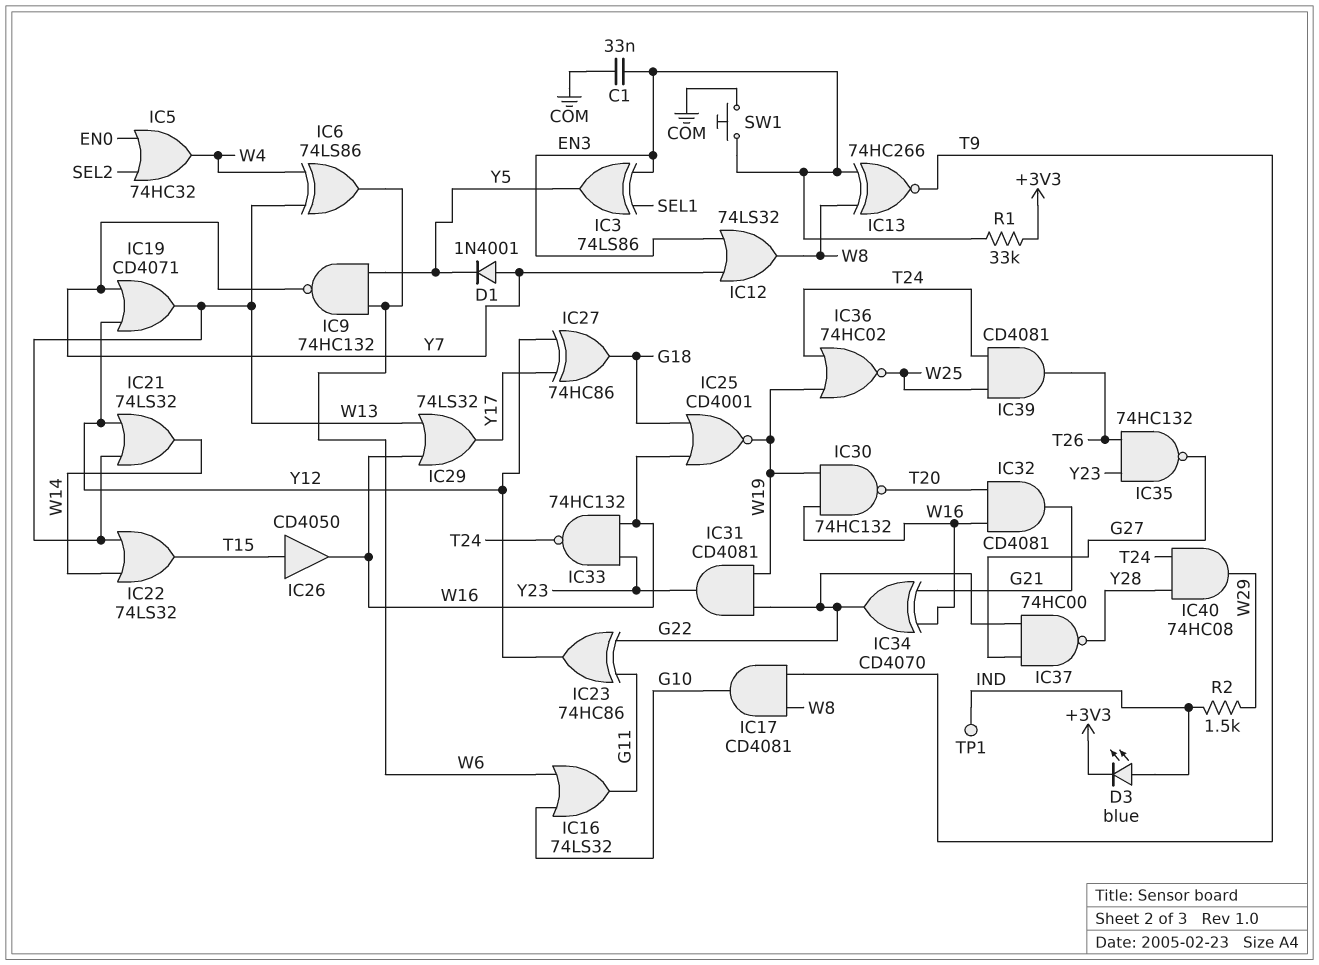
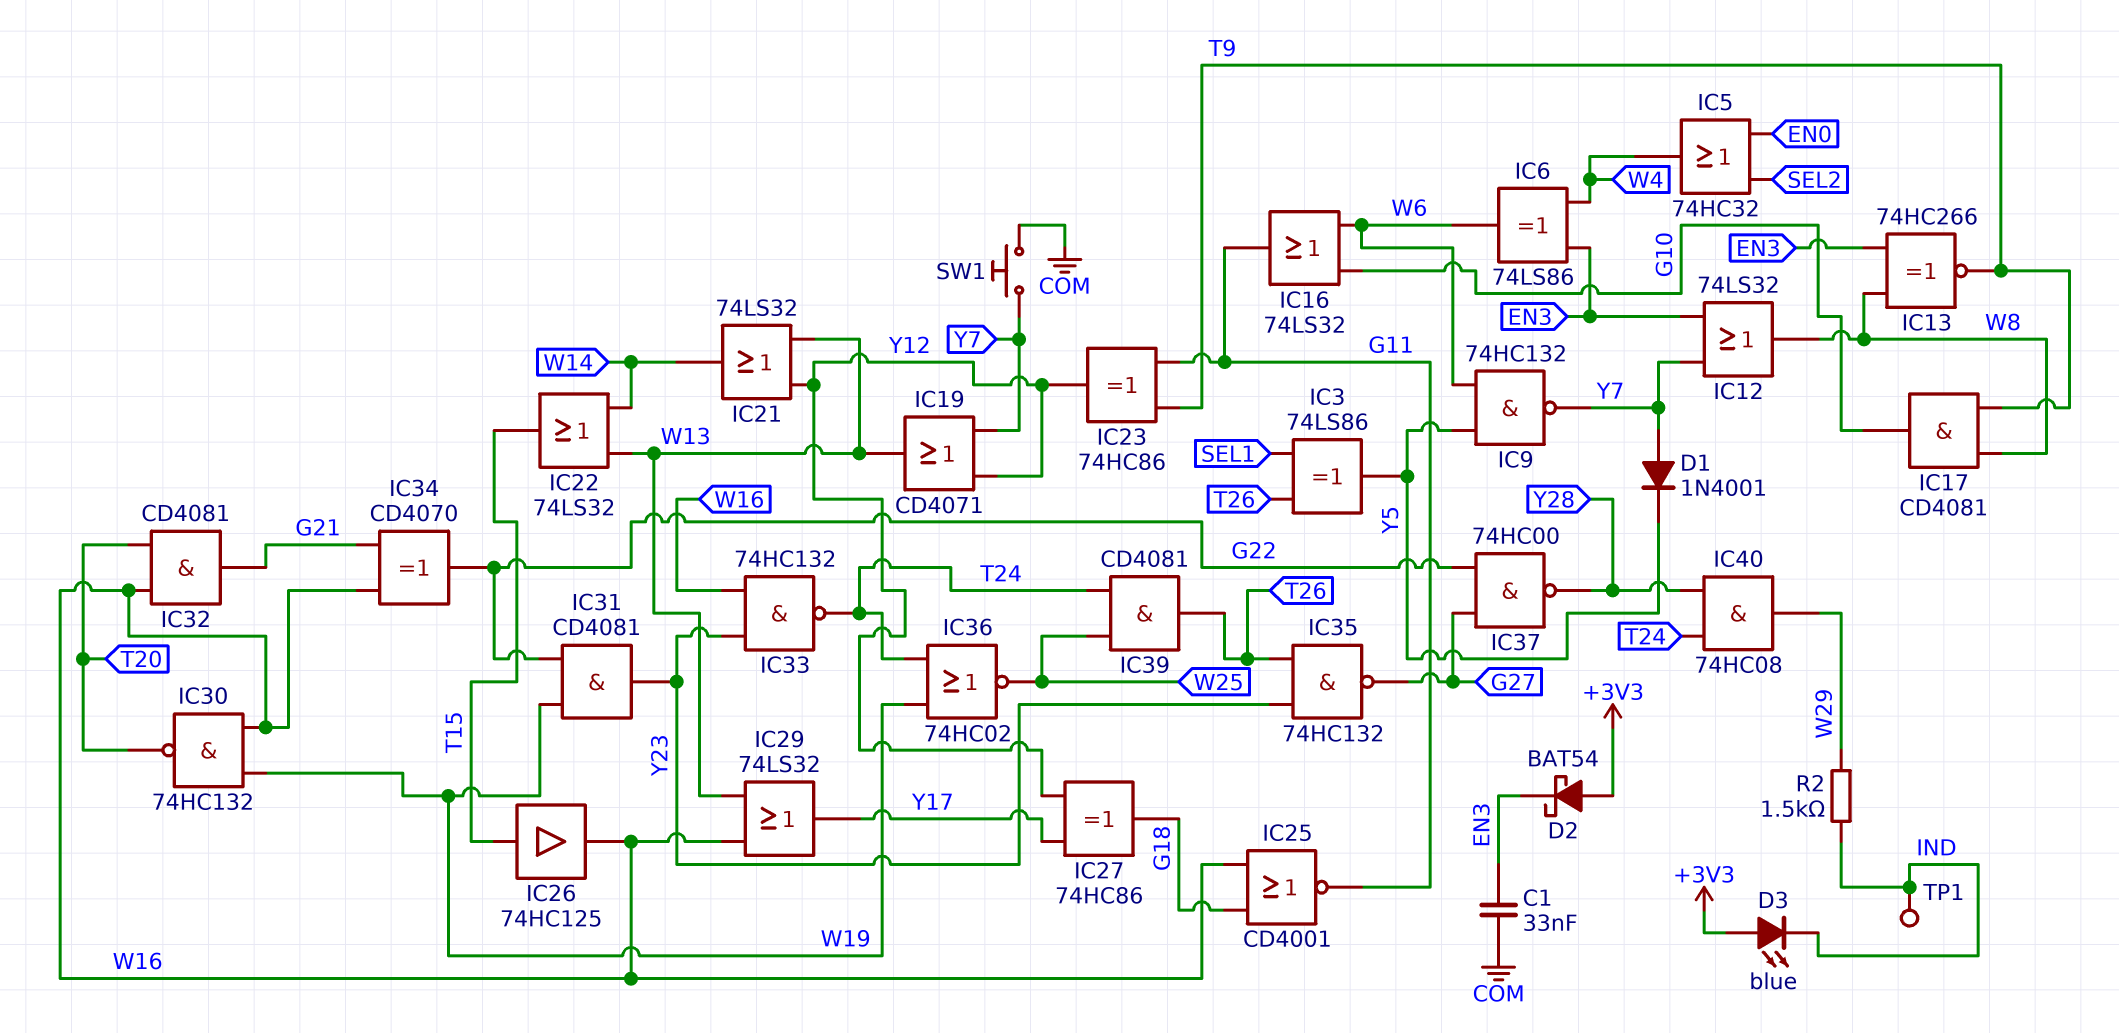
D2: none -> schottky BAT54 (A +3V3, K EN3)
D3: LED blue (A IND, K +3V3) -> LED blue (A +3V3, K IND)
IC3: XOR 74LS86 (in EN3, in SEL1, out Y5) -> XOR 74LS86 (in SEL1, in T26, out Y5)
IC6: XOR 74LS86 (in W4, in W13, out W6) -> XOR 74LS86 (in EN3, in W4, out W6)
IC23: XOR 74HC86 (in G11, in G22, out Y12) -> XOR 74HC86 (in G11, in T9, out Y12)
IC25: NOR CD4001 (in G18, in W16, out W19) -> NOR CD4001 (in G18, in W16, out G11)
IC26: buffer CD4050 (in T15, out W16) -> buffer 74HC125 (in T15, out W16)
R1: 33k (+3V3, EN3) -> none
SW1: button (COM, EN3) -> button (COM, Y7)

